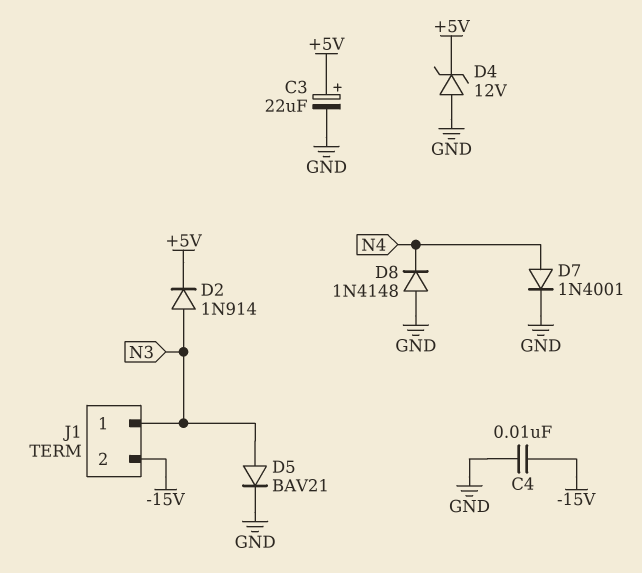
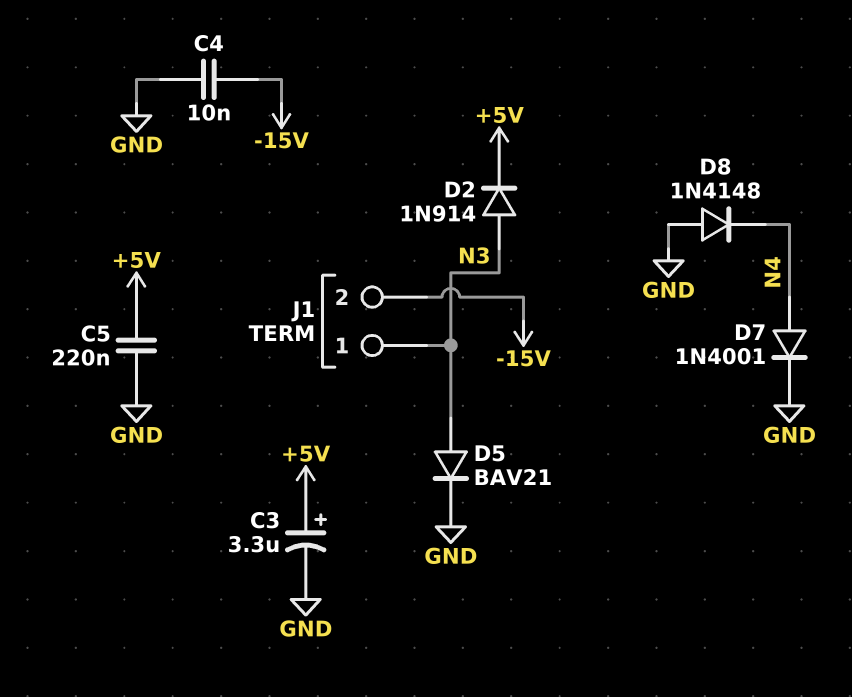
C3: 22uF (plus +5V, minus GND) -> 3.3uF (plus +5V, minus GND)
C5: none -> 220nF (+5V, GND)
D4: zener 12V (A GND, K +5V) -> none

